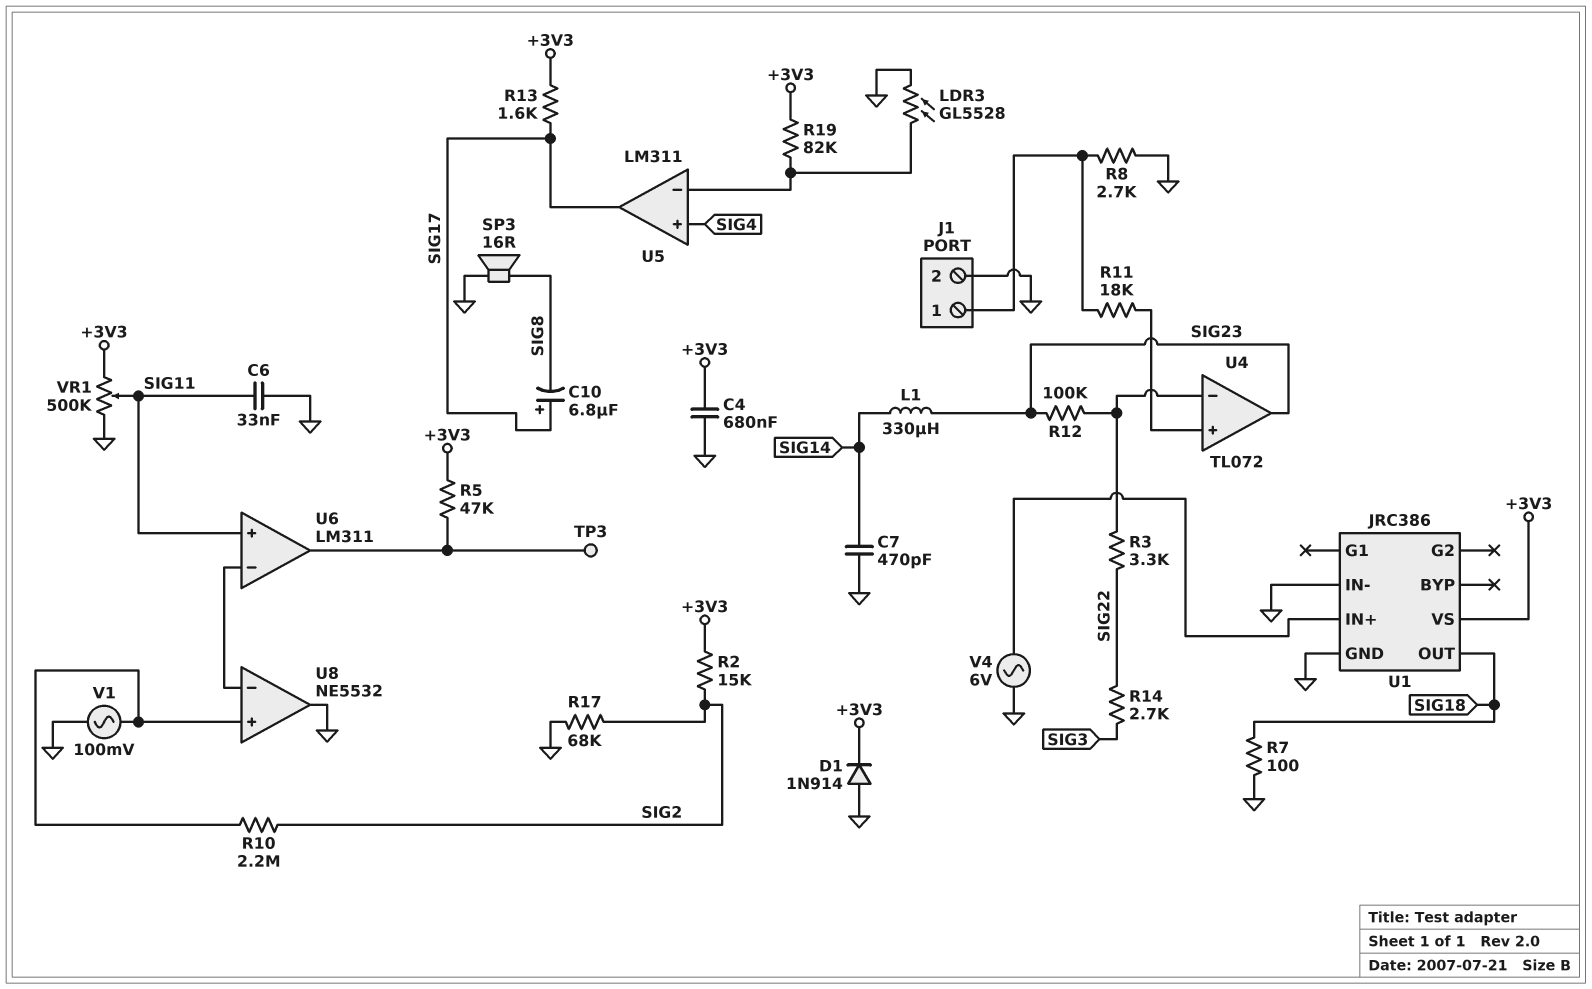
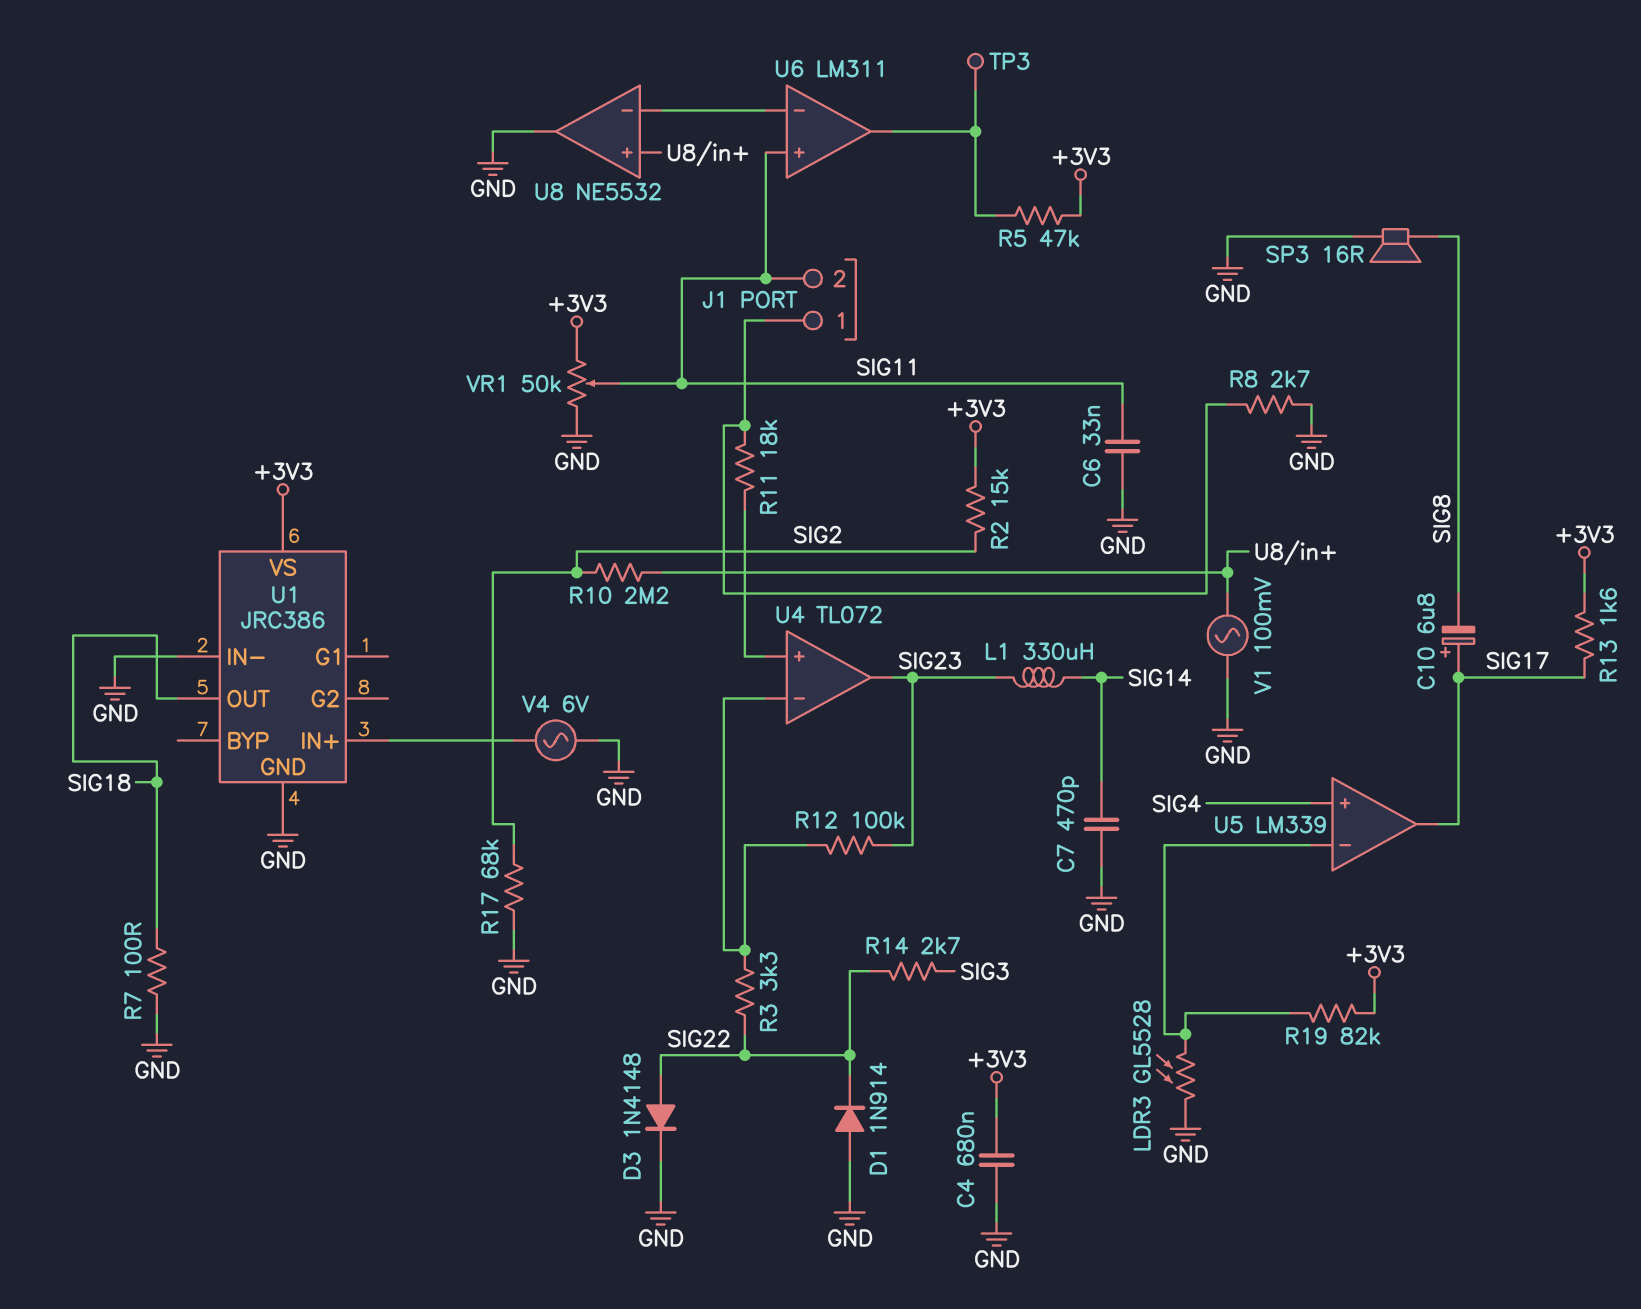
D1: diode 1N914 (A GND, K +3V3) -> diode 1N914 (A GND, K SIG22)
D3: none -> diode 1N4148 (A SIG22, K GND)
J1 pin 2: GND -> SIG11
U5: LM311 -> LM339
VR1: 500k (+3V3, GND, wiper SIG11) -> 50k (+3V3, GND, wiper SIG11)

